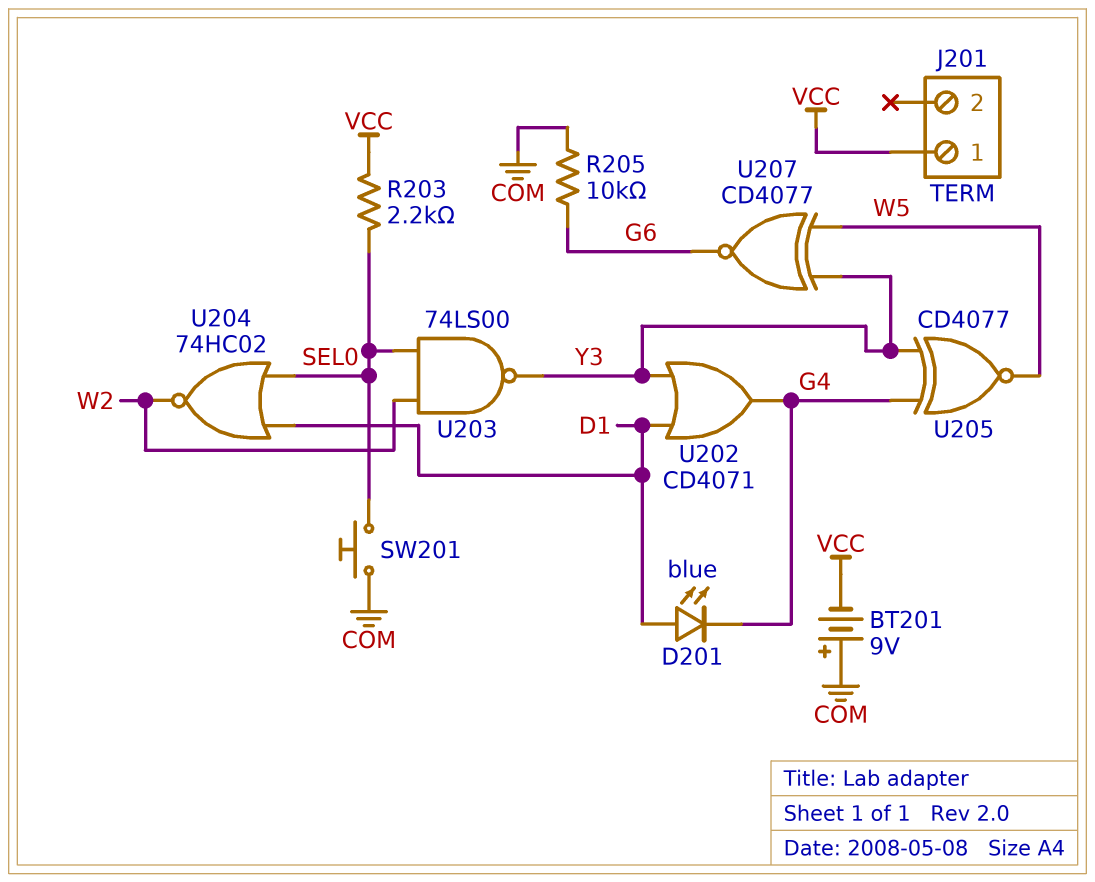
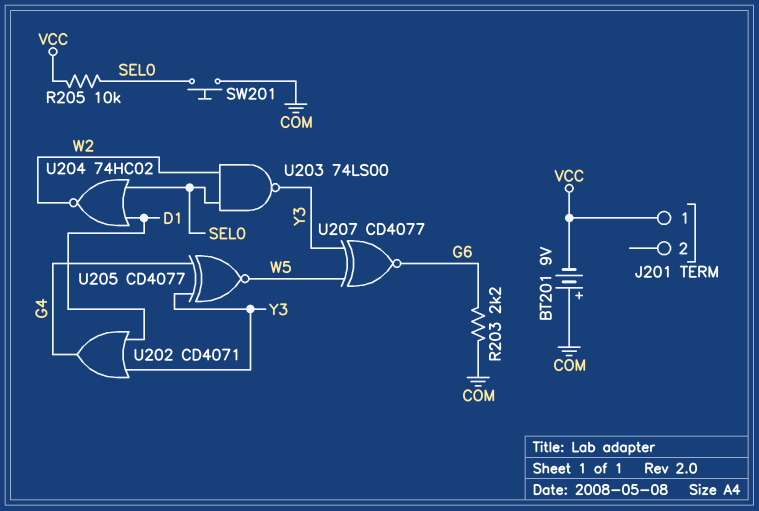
D201: LED blue (A D1, K G4) -> none
R203: 2.2k (SEL0, VCC) -> 2.2k (COM, G6)
R205: 10k (COM, G6) -> 10k (SEL0, VCC)

